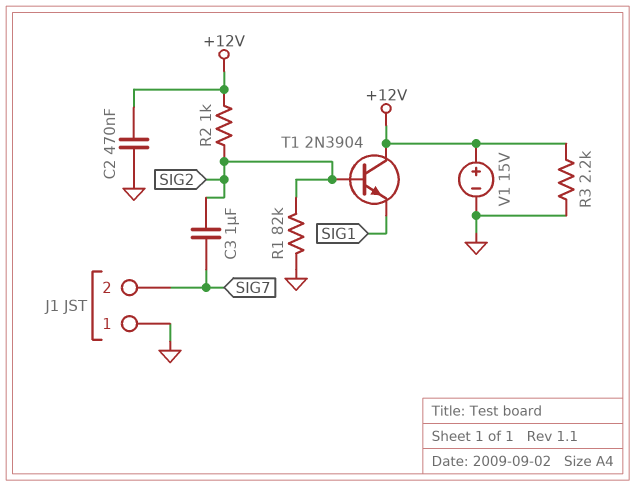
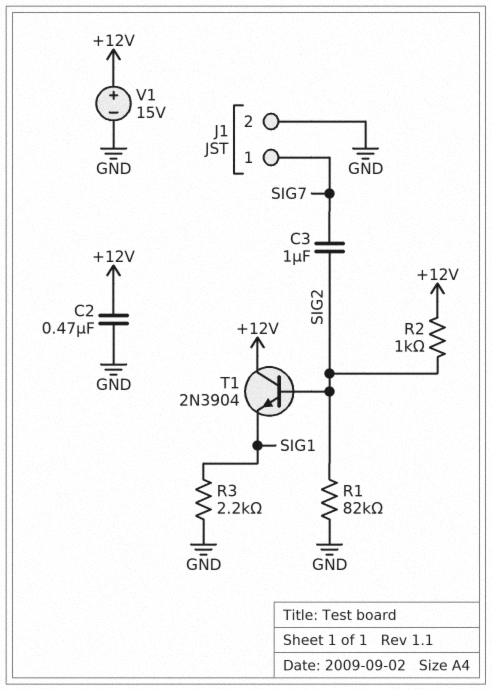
J1 pin 1: GND -> SIG7
J1 pin 2: SIG7 -> GND
R3: 2.2k (+12V, GND) -> 2.2k (GND, SIG1)

